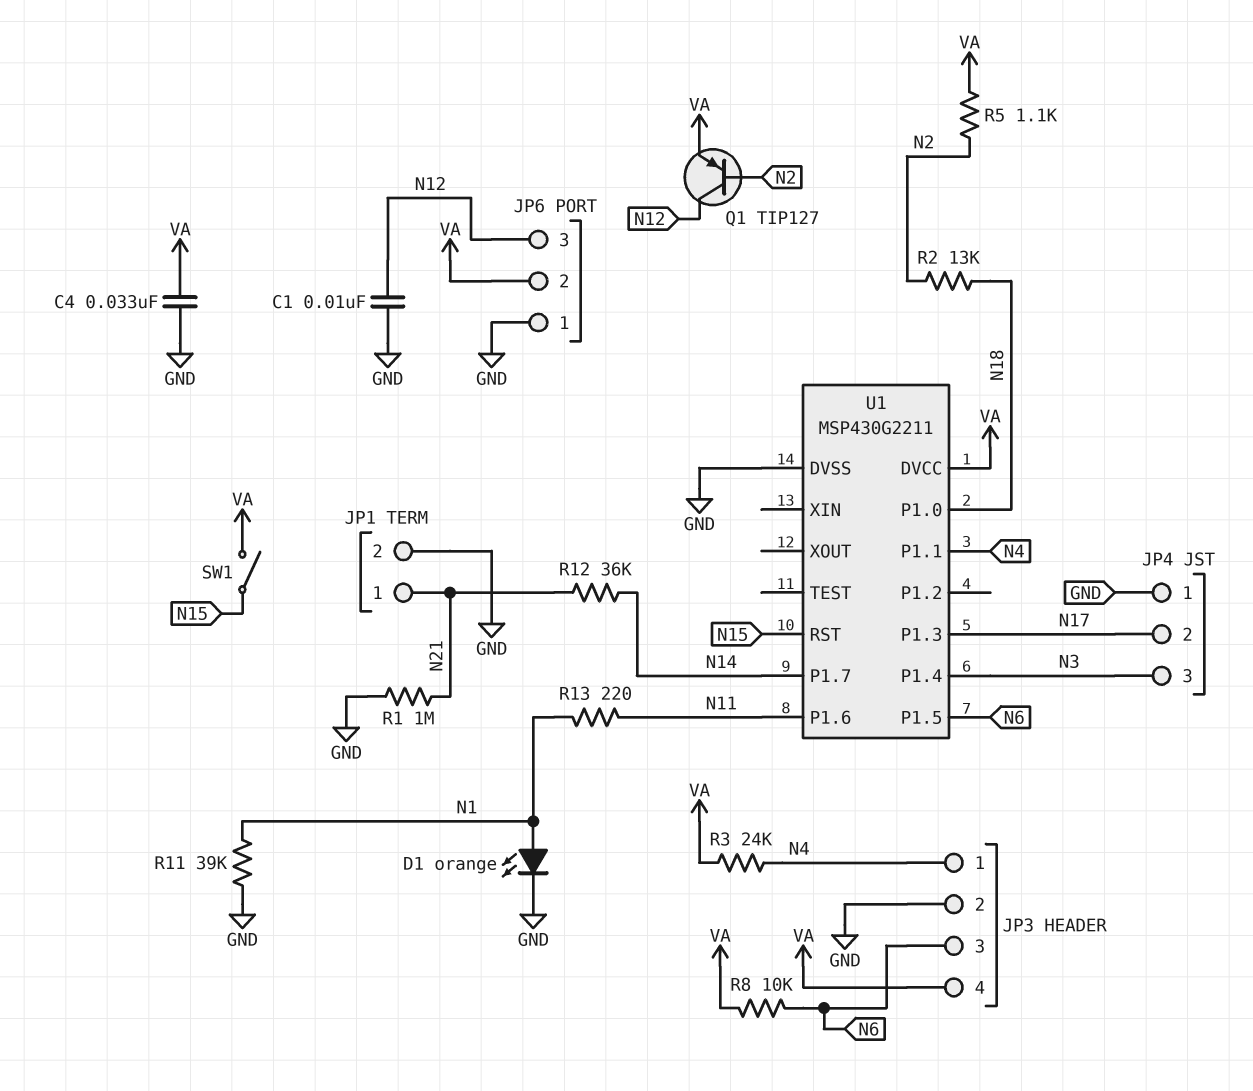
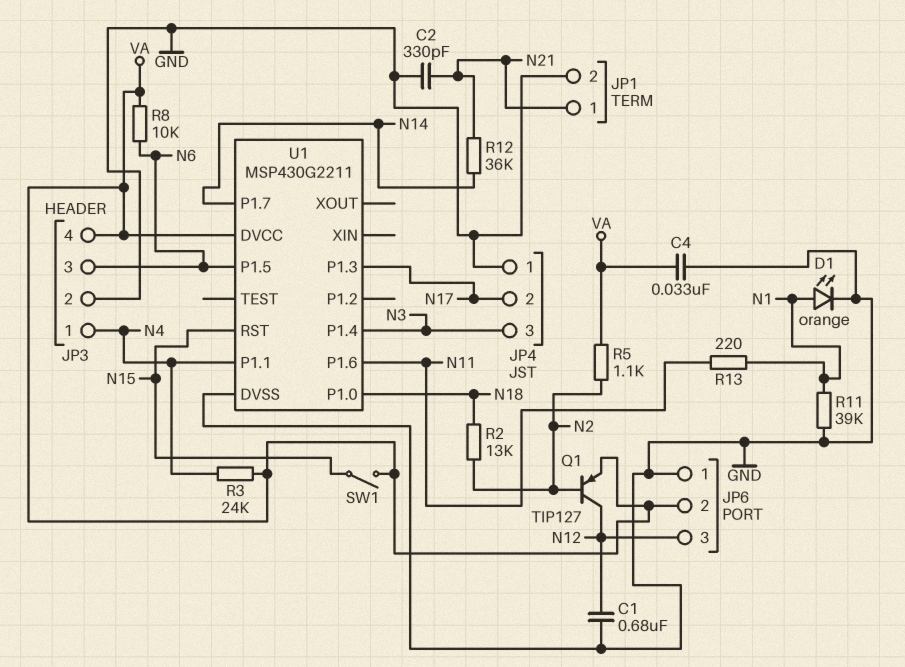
C1: 10nF (GND, N12) -> 680nF (GND, N12)
C2: none -> 330pF (GND, N21)
R1: 1M (GND, N21) -> none

